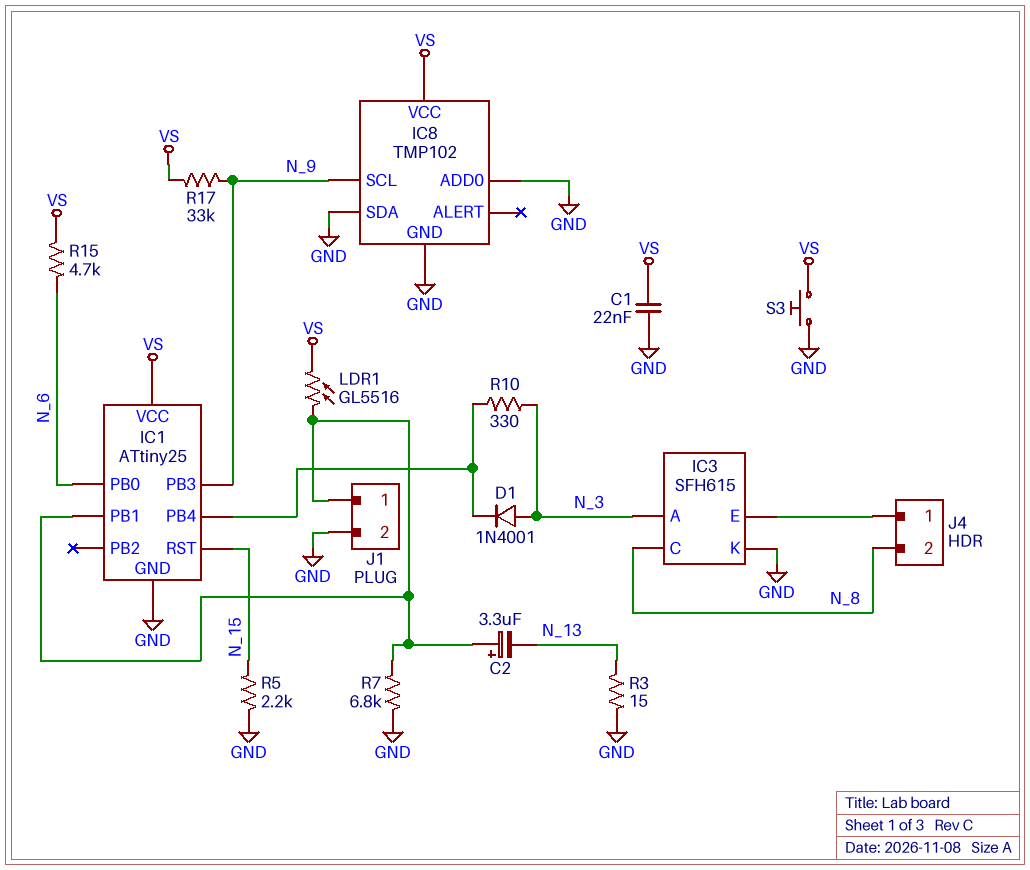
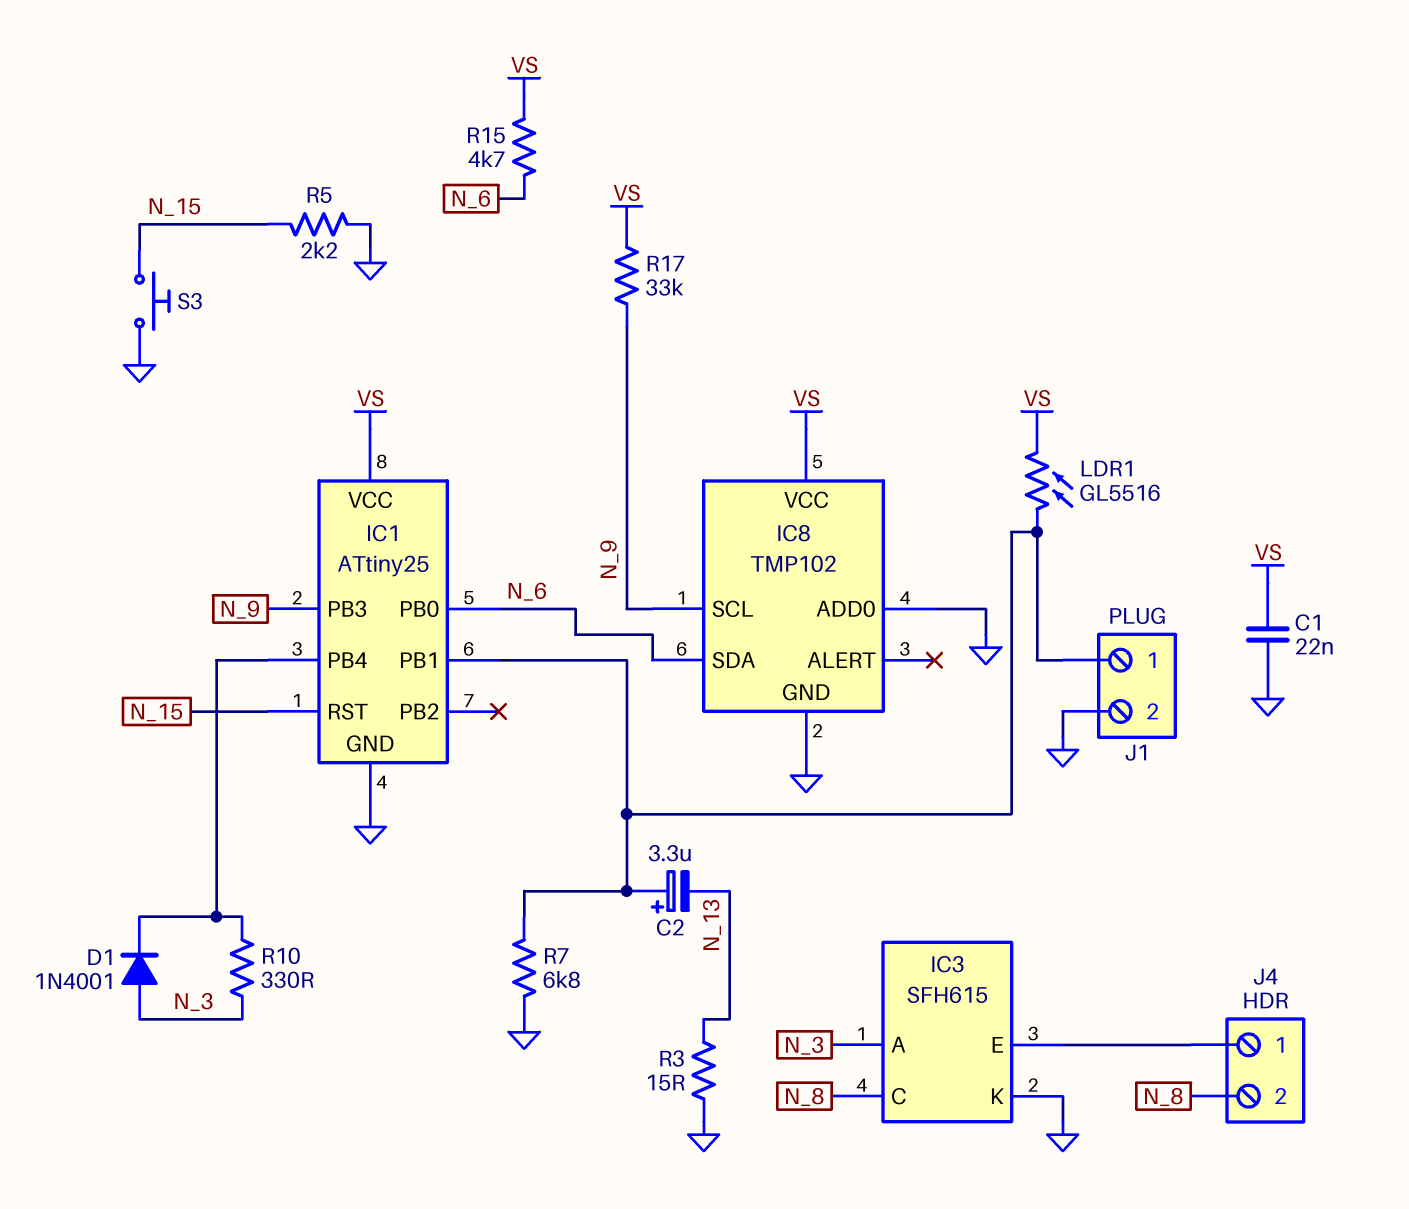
IC8 pin SDA: GND -> N_6
S3: button (GND, VS) -> button (GND, N_15)

